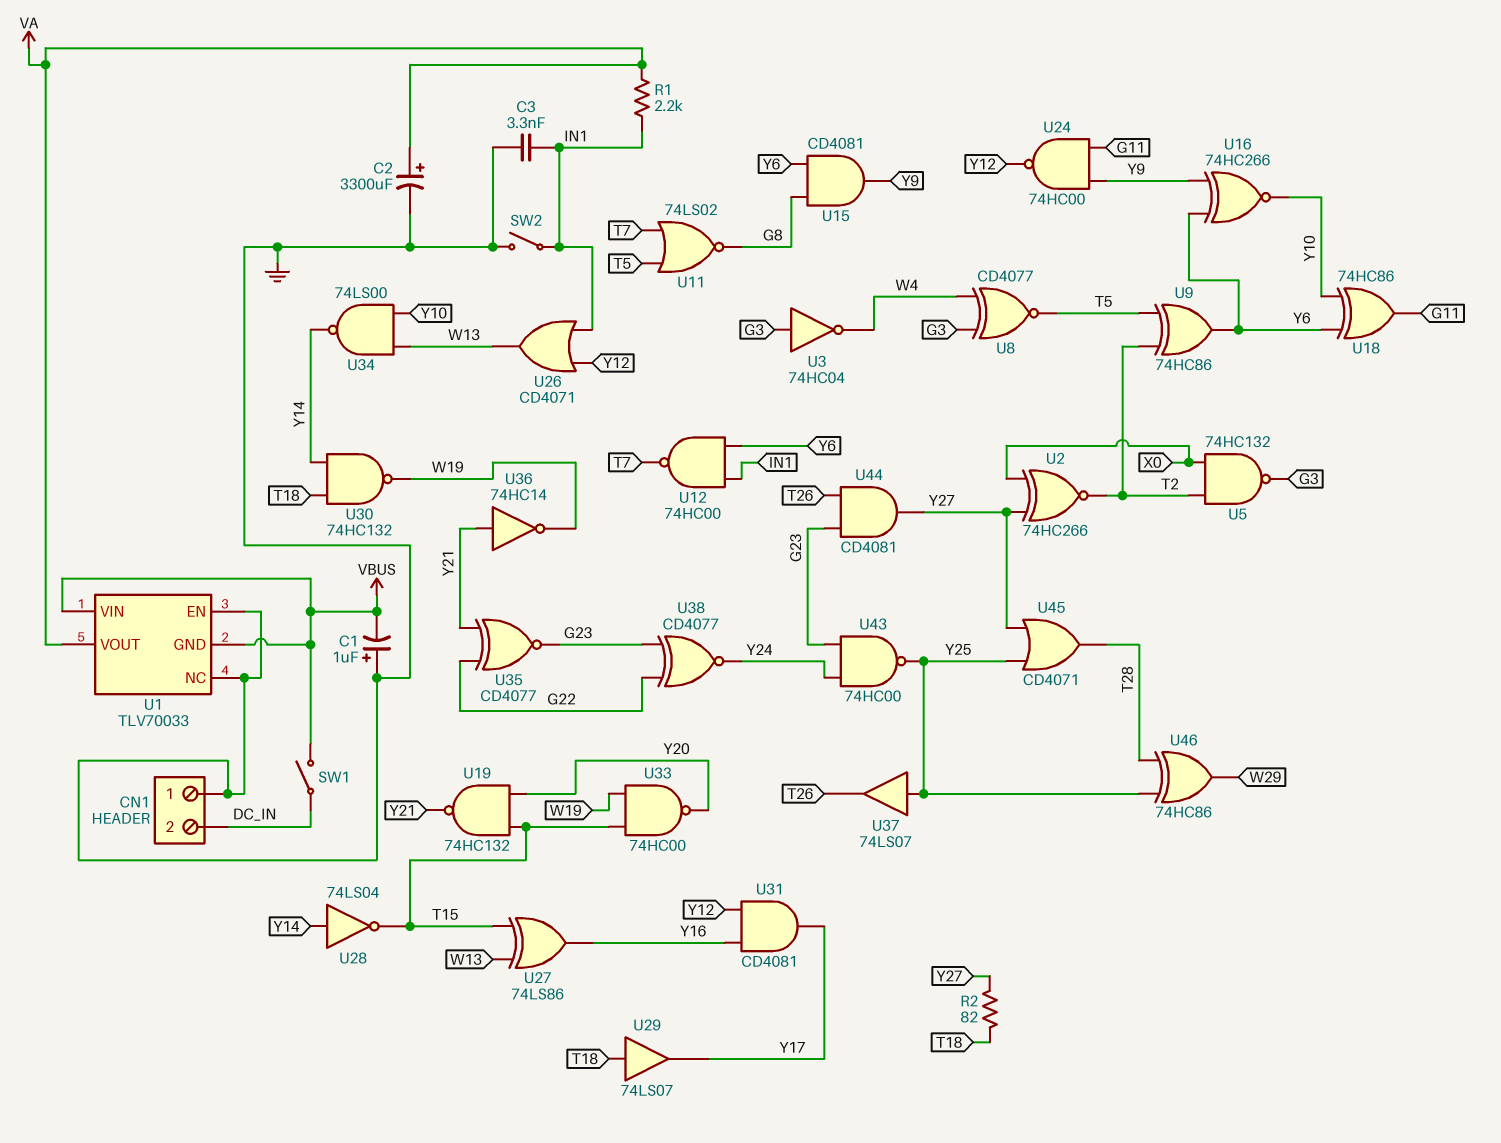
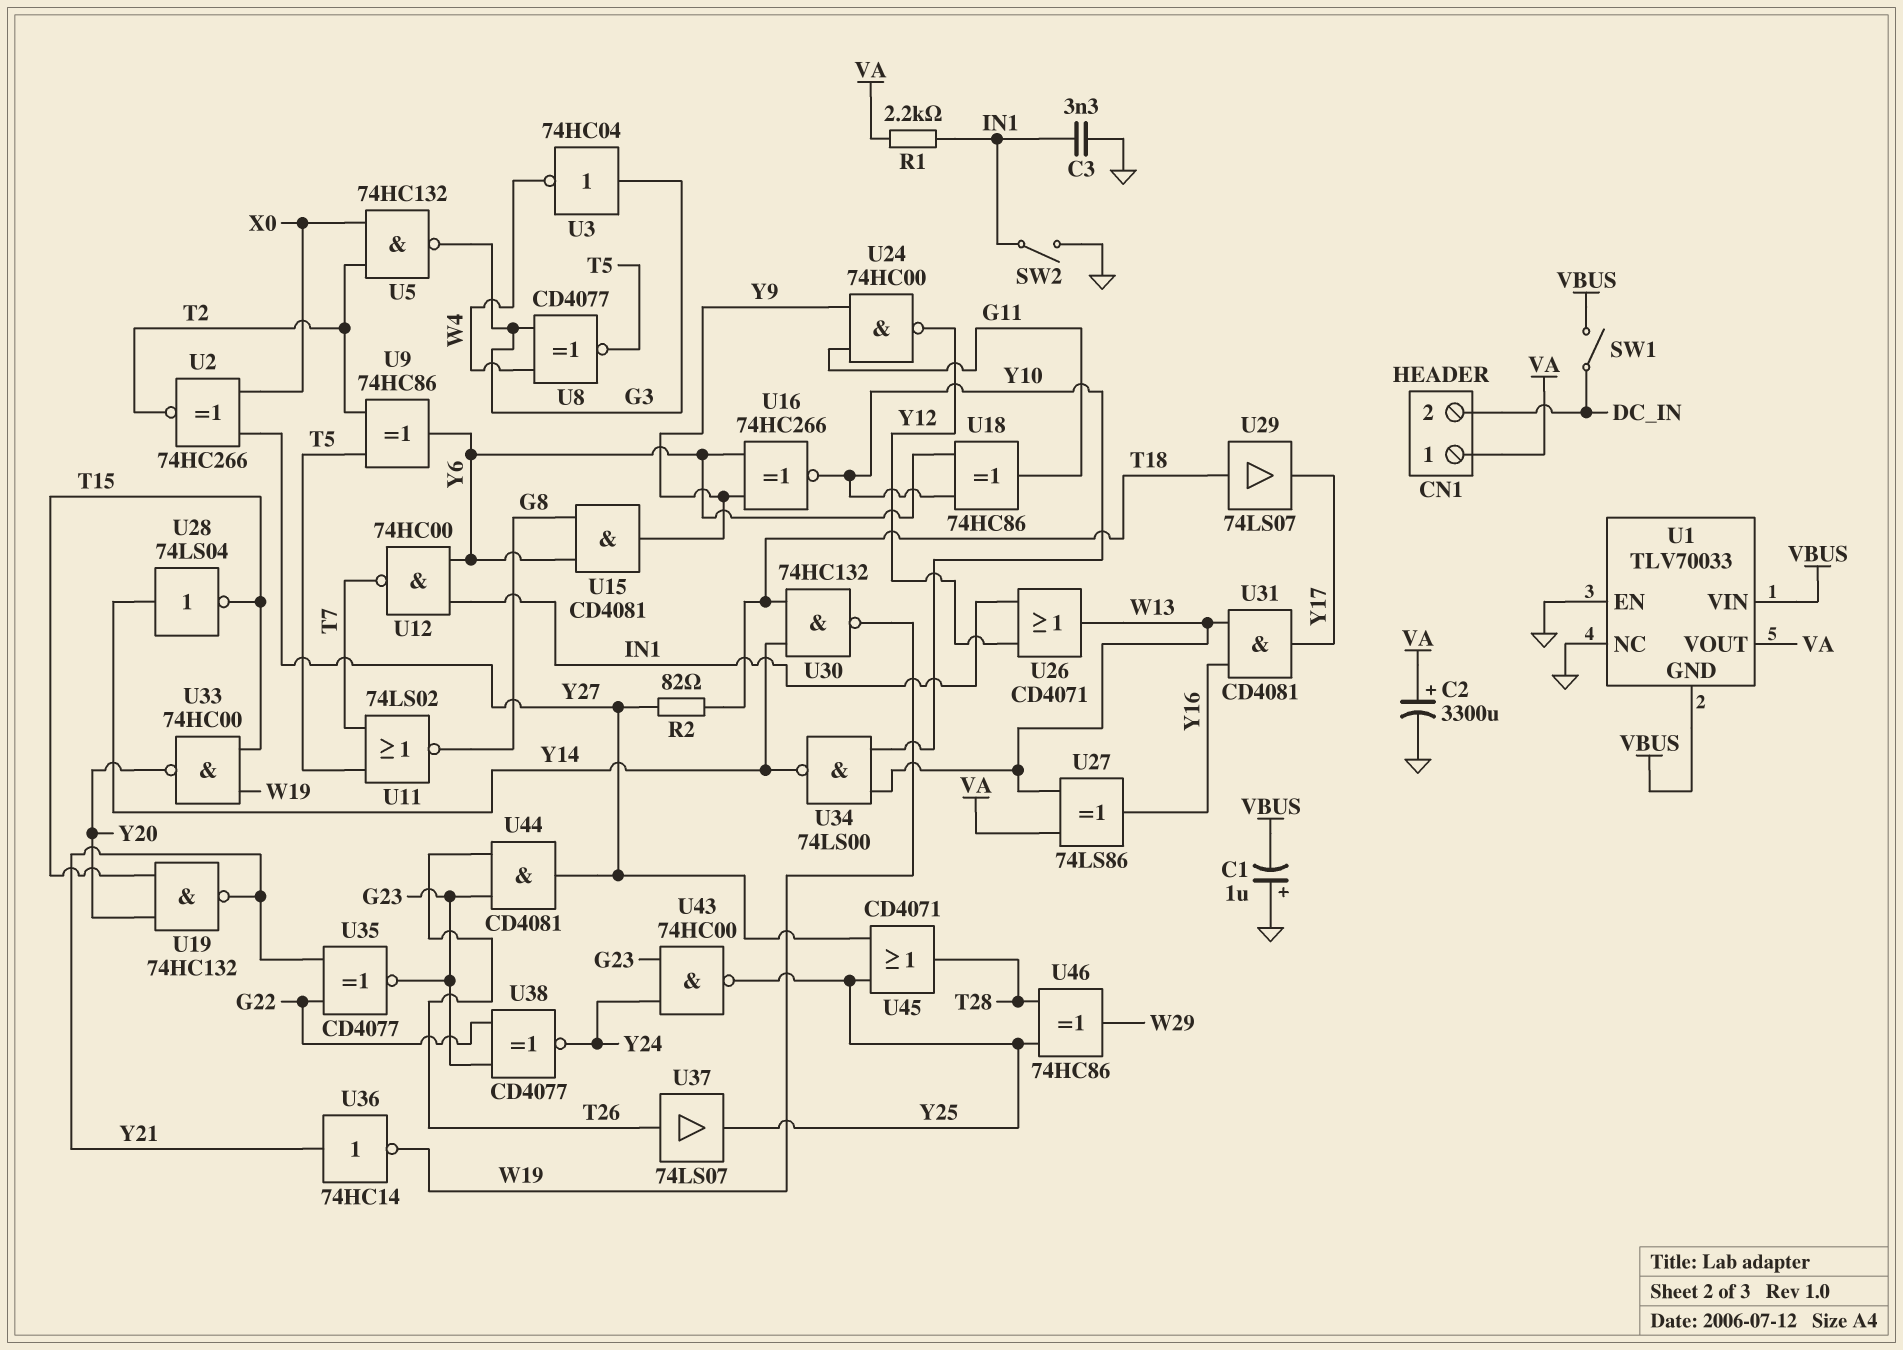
CN1 pin 1: GND -> VA
U27: XOR 74LS86 (in T15, in W13, out Y16) -> XOR 74LS86 (in VA, in W13, out Y16)
U31: AND CD4081 (in Y12, in Y16, out Y17) -> AND CD4081 (in W13, in Y16, out Y17)
U37: buffer 74LS07 (in Y25, out T26) -> buffer 74LS07 (in T26, out Y25)

